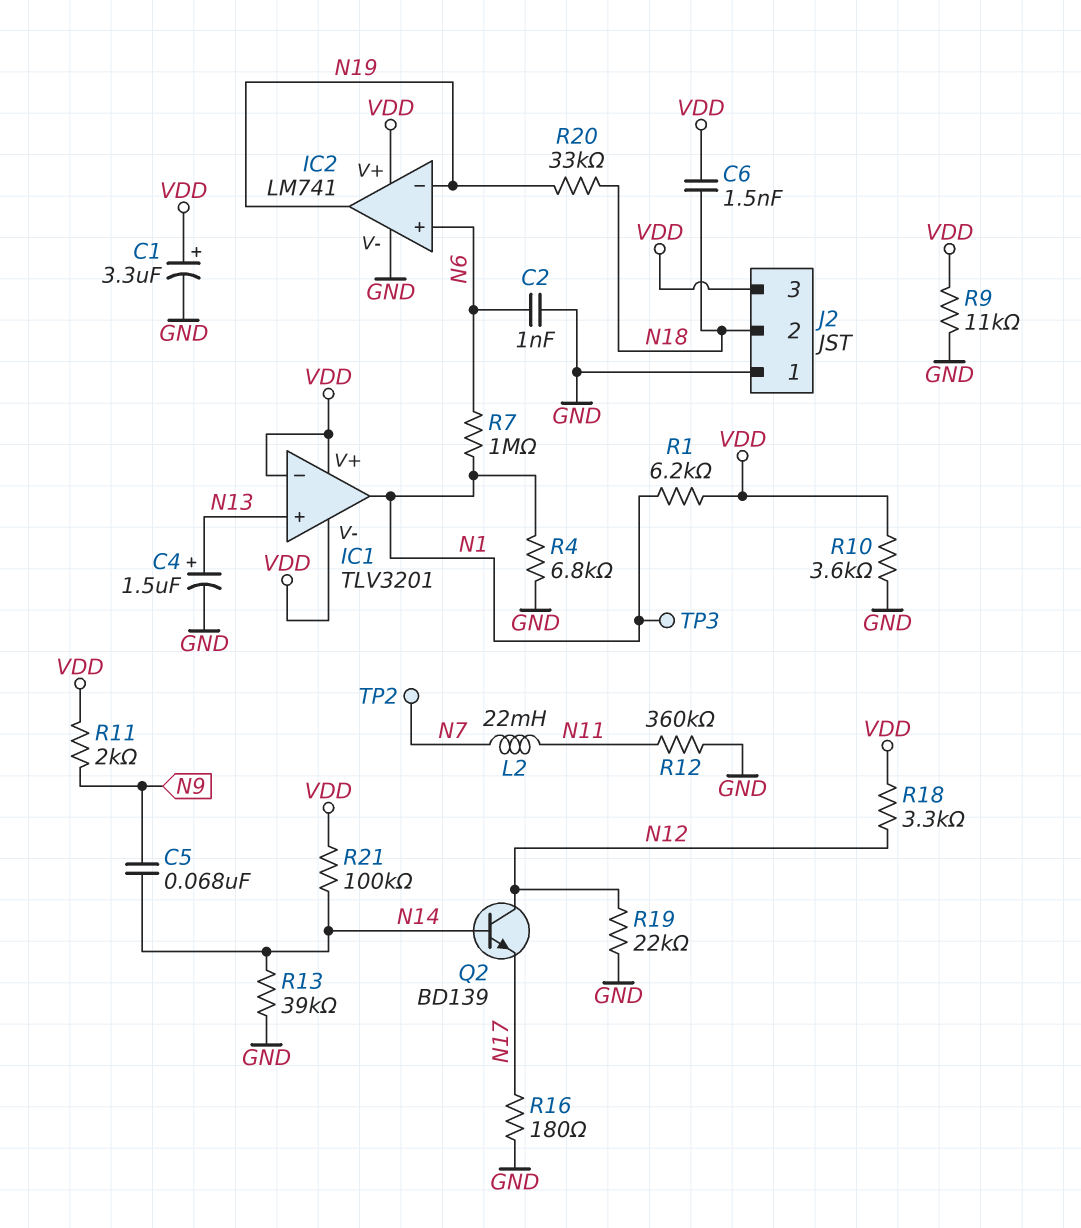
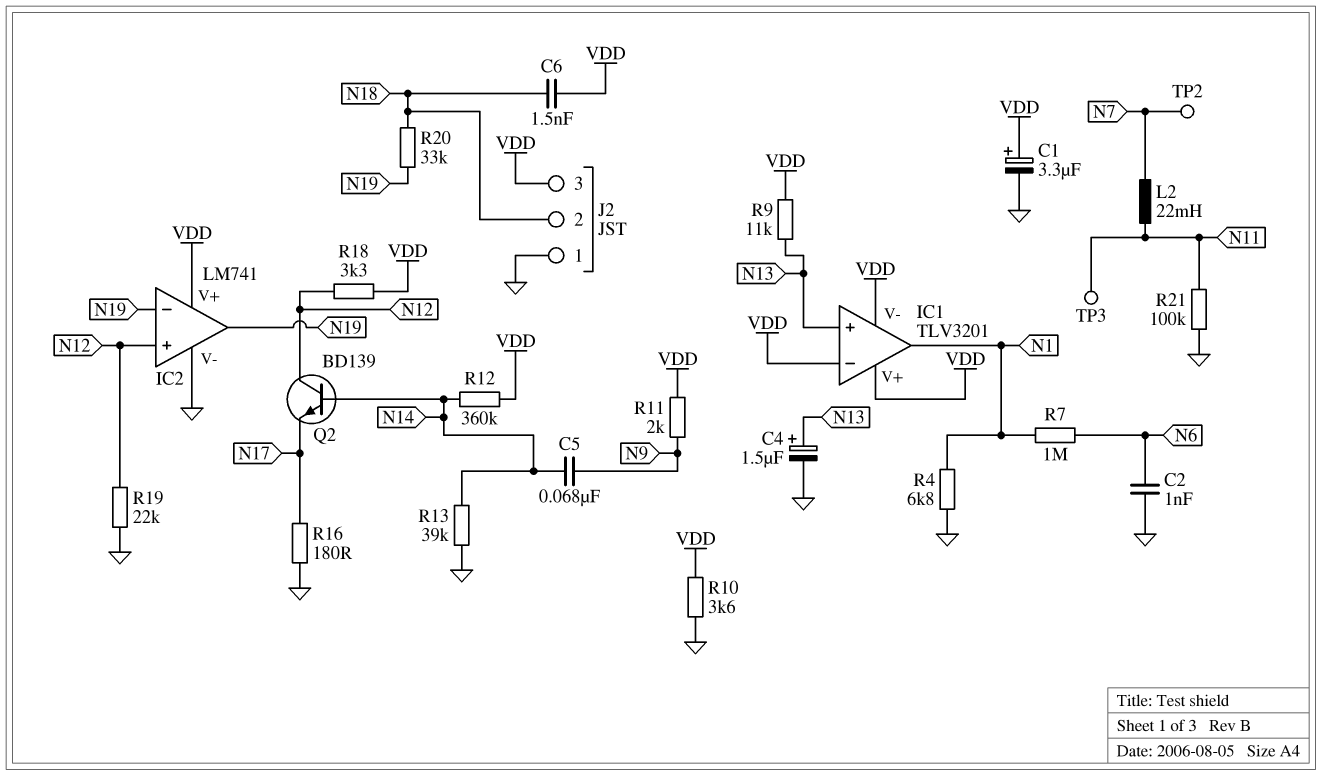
IC2 pin in+: N6 -> N12
R1: 6.2k (N1, VDD) -> none
R9: 11k (GND, VDD) -> 11k (N13, VDD)
R12: 360k (GND, N11) -> 360k (N14, VDD)
R21: 100k (N14, VDD) -> 100k (GND, N11)
TP3: test point (N1) -> test point (N11)

